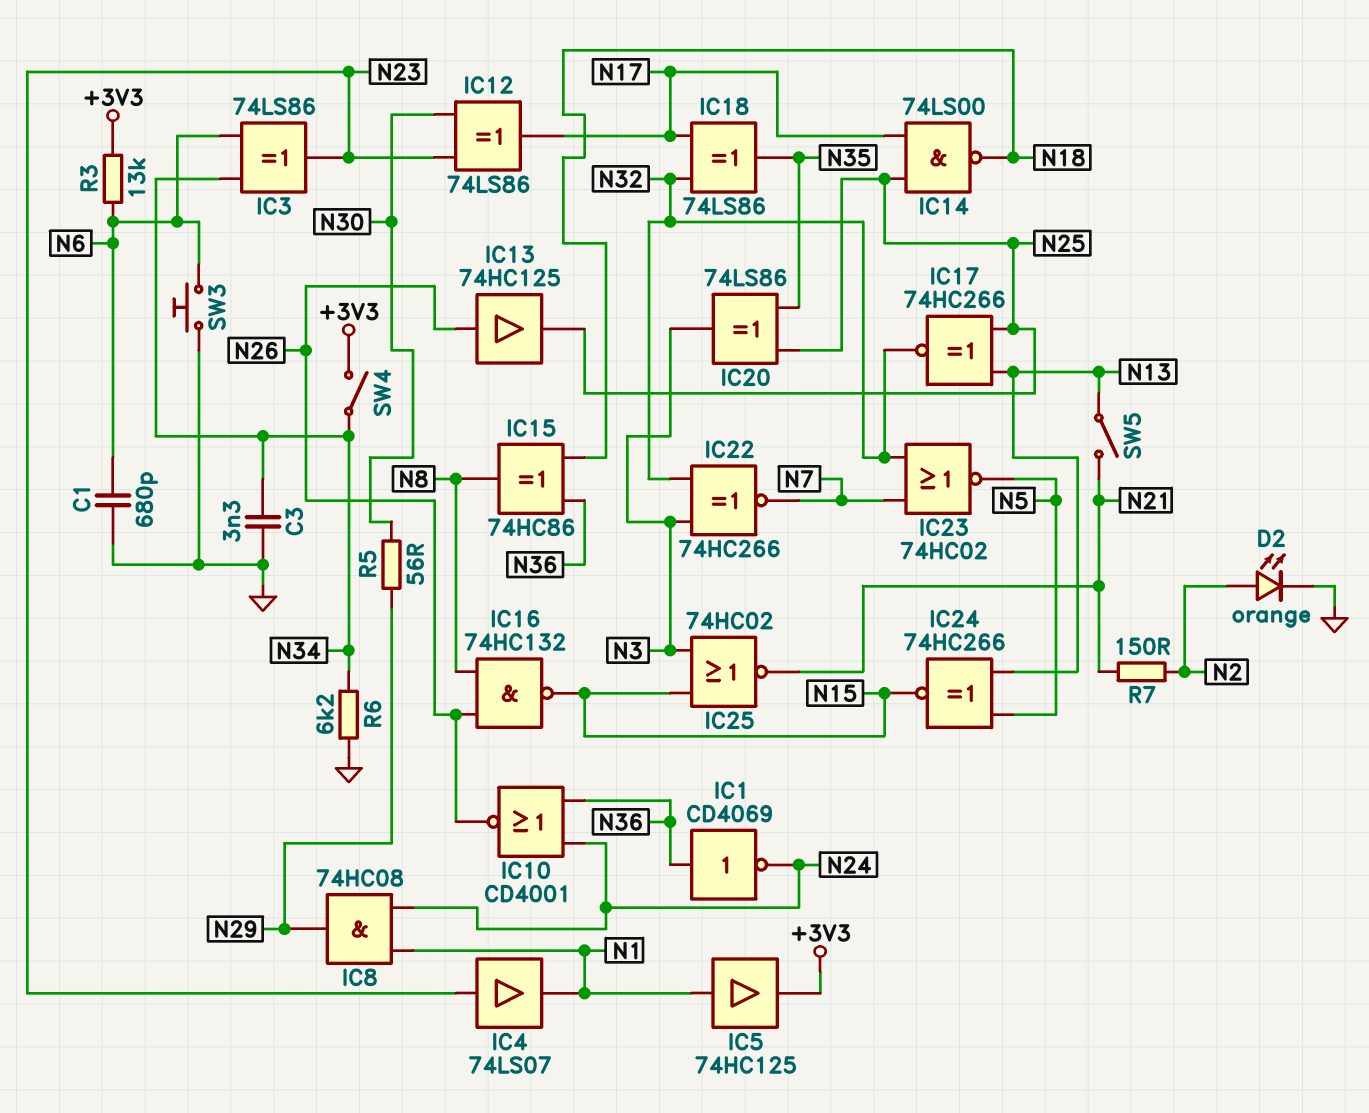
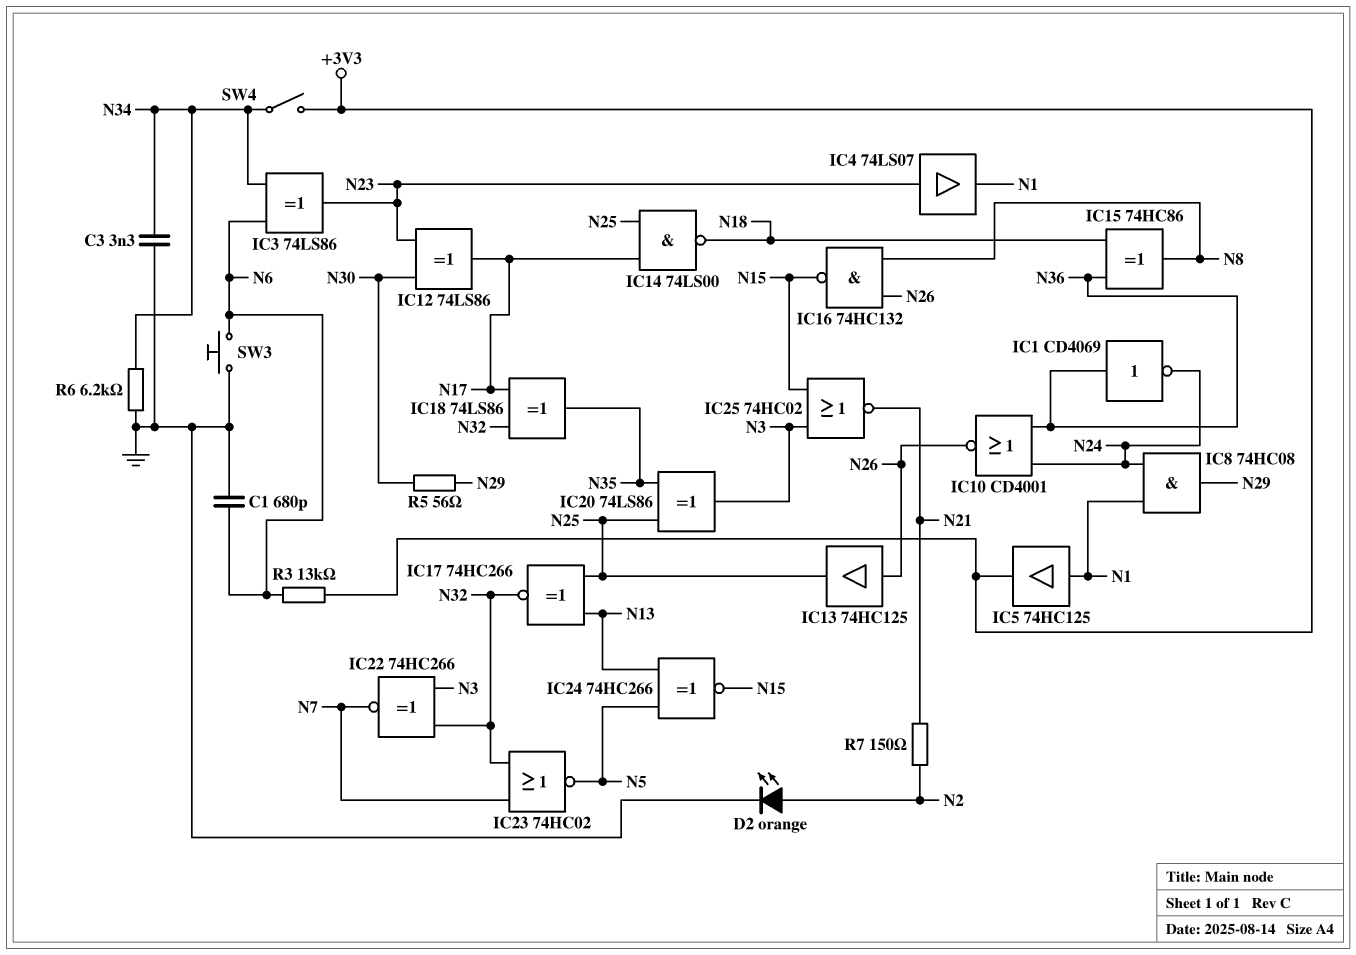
SW5: switch (N13, N21) -> none

